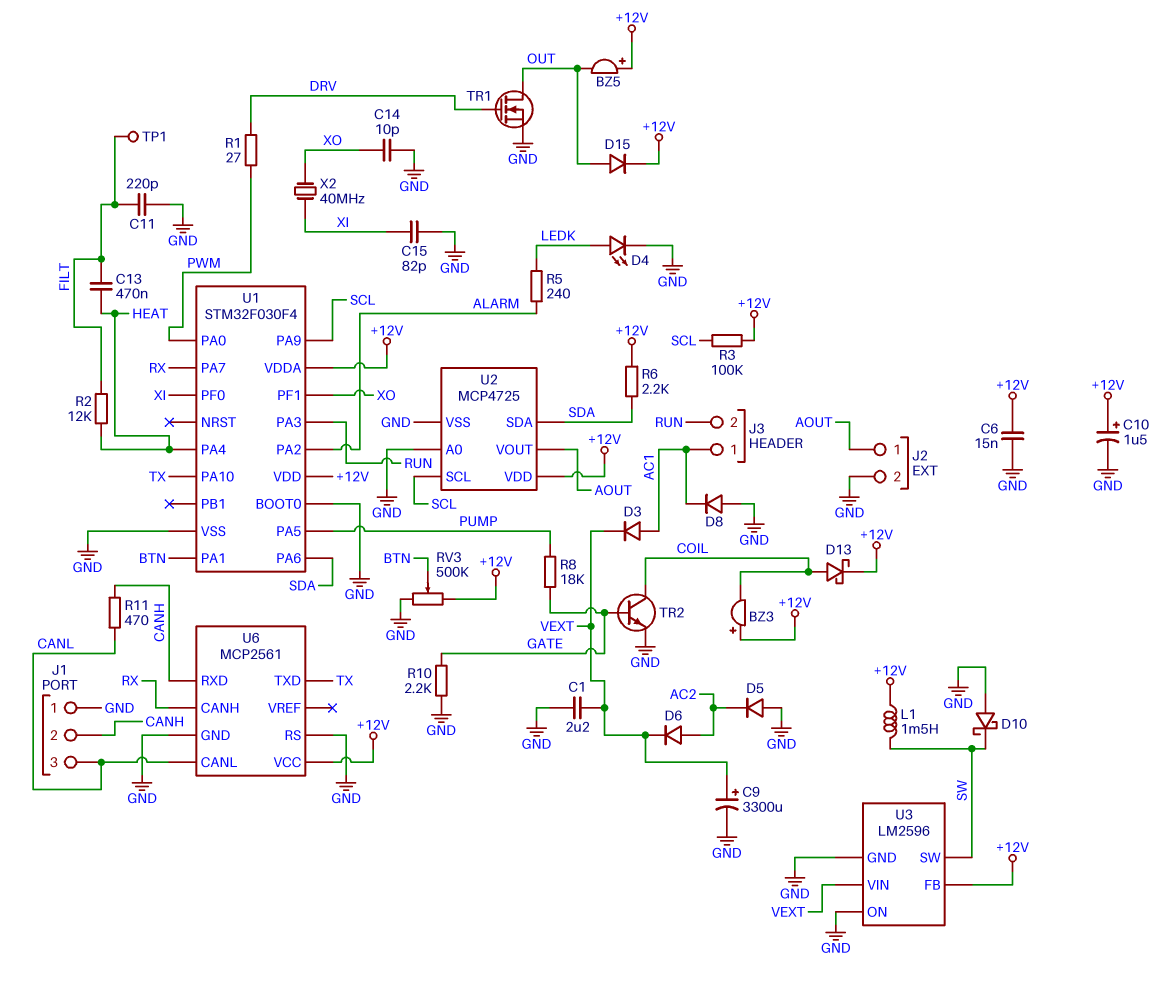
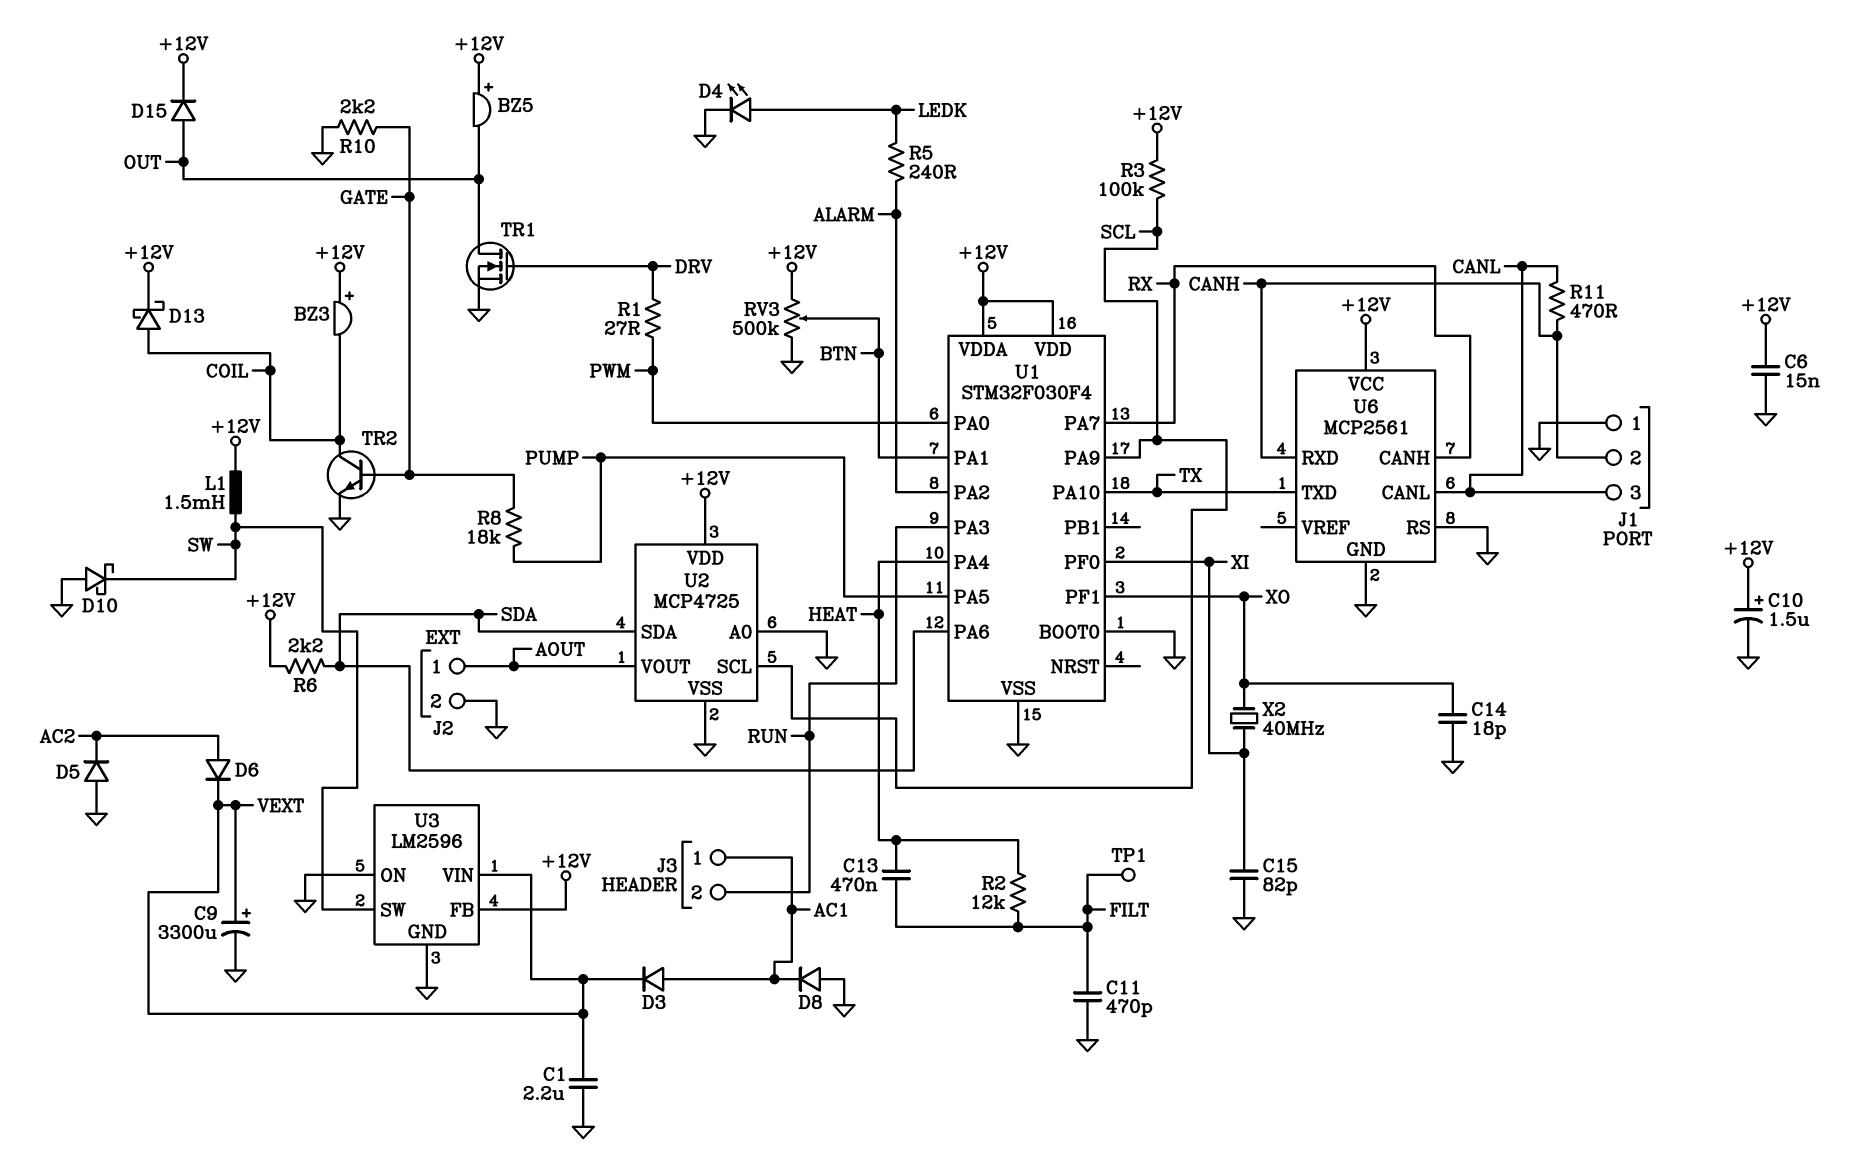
C11: 220pF (FILT, GND) -> 470pF (FILT, GND)
C14: 10pF (GND, XO) -> 18pF (GND, XO)

